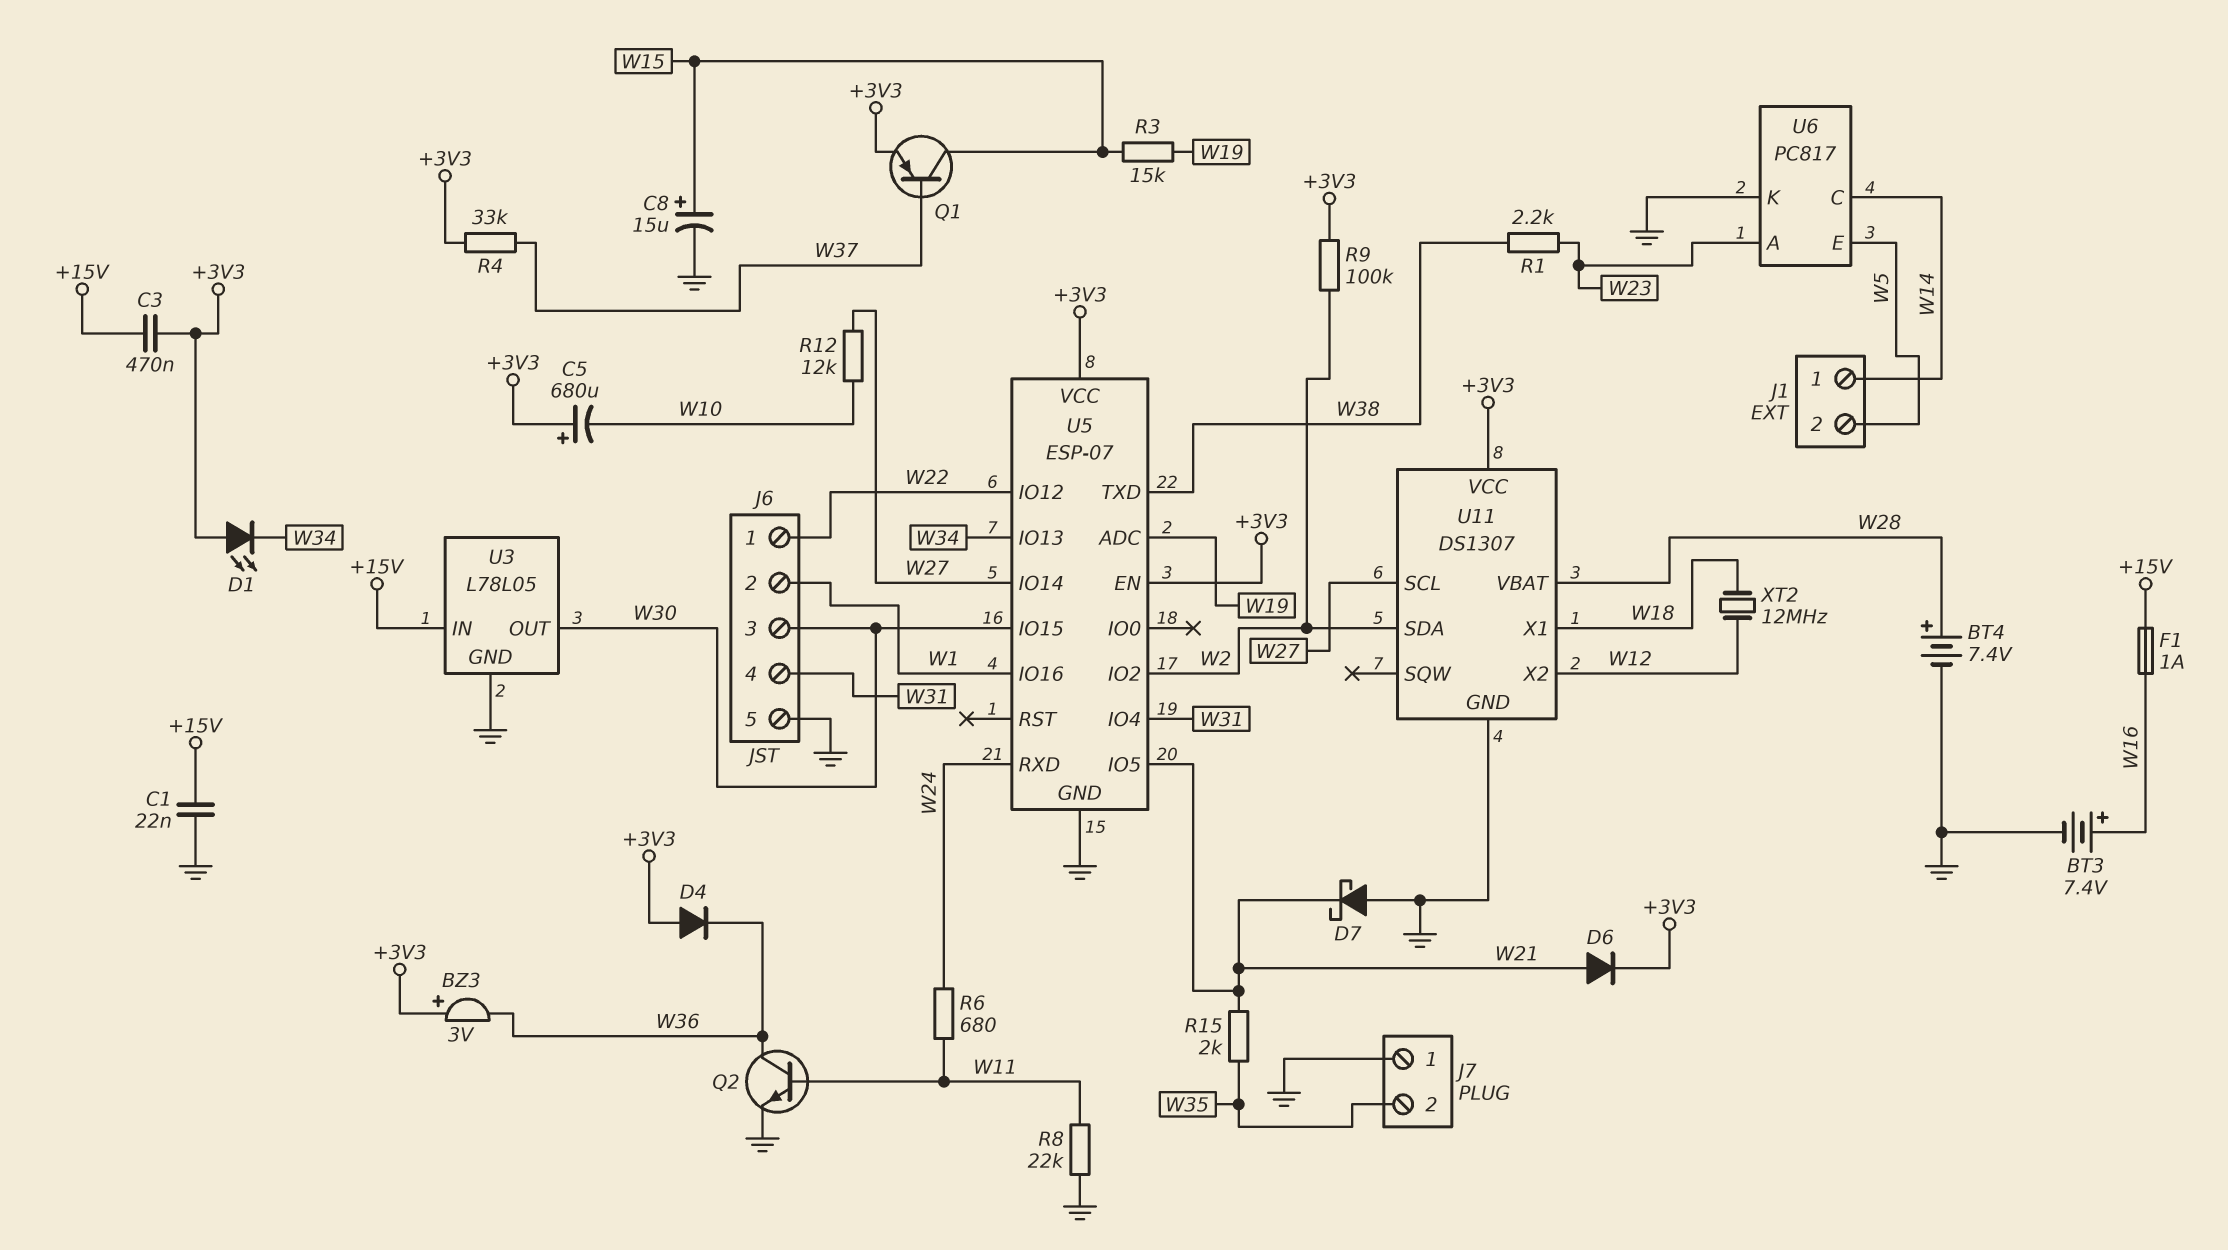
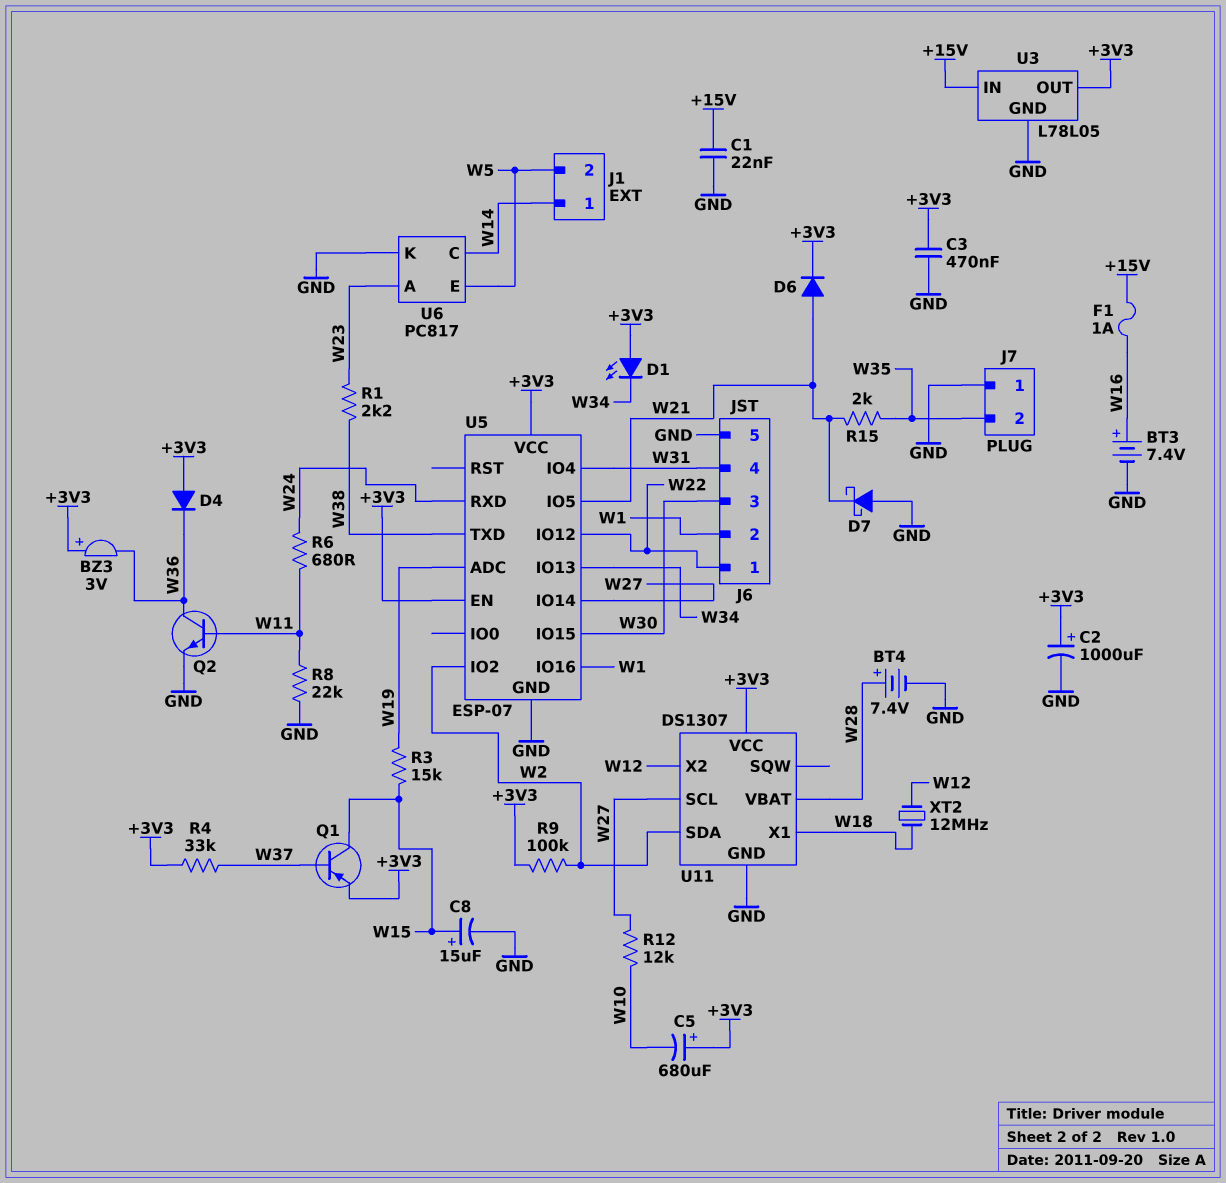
C2: none -> 1000uF (plus +3V3, minus GND)
C3: 470nF (+3V3, +15V) -> 470nF (+3V3, GND)
U3 pin OUT: W30 -> +3V3

